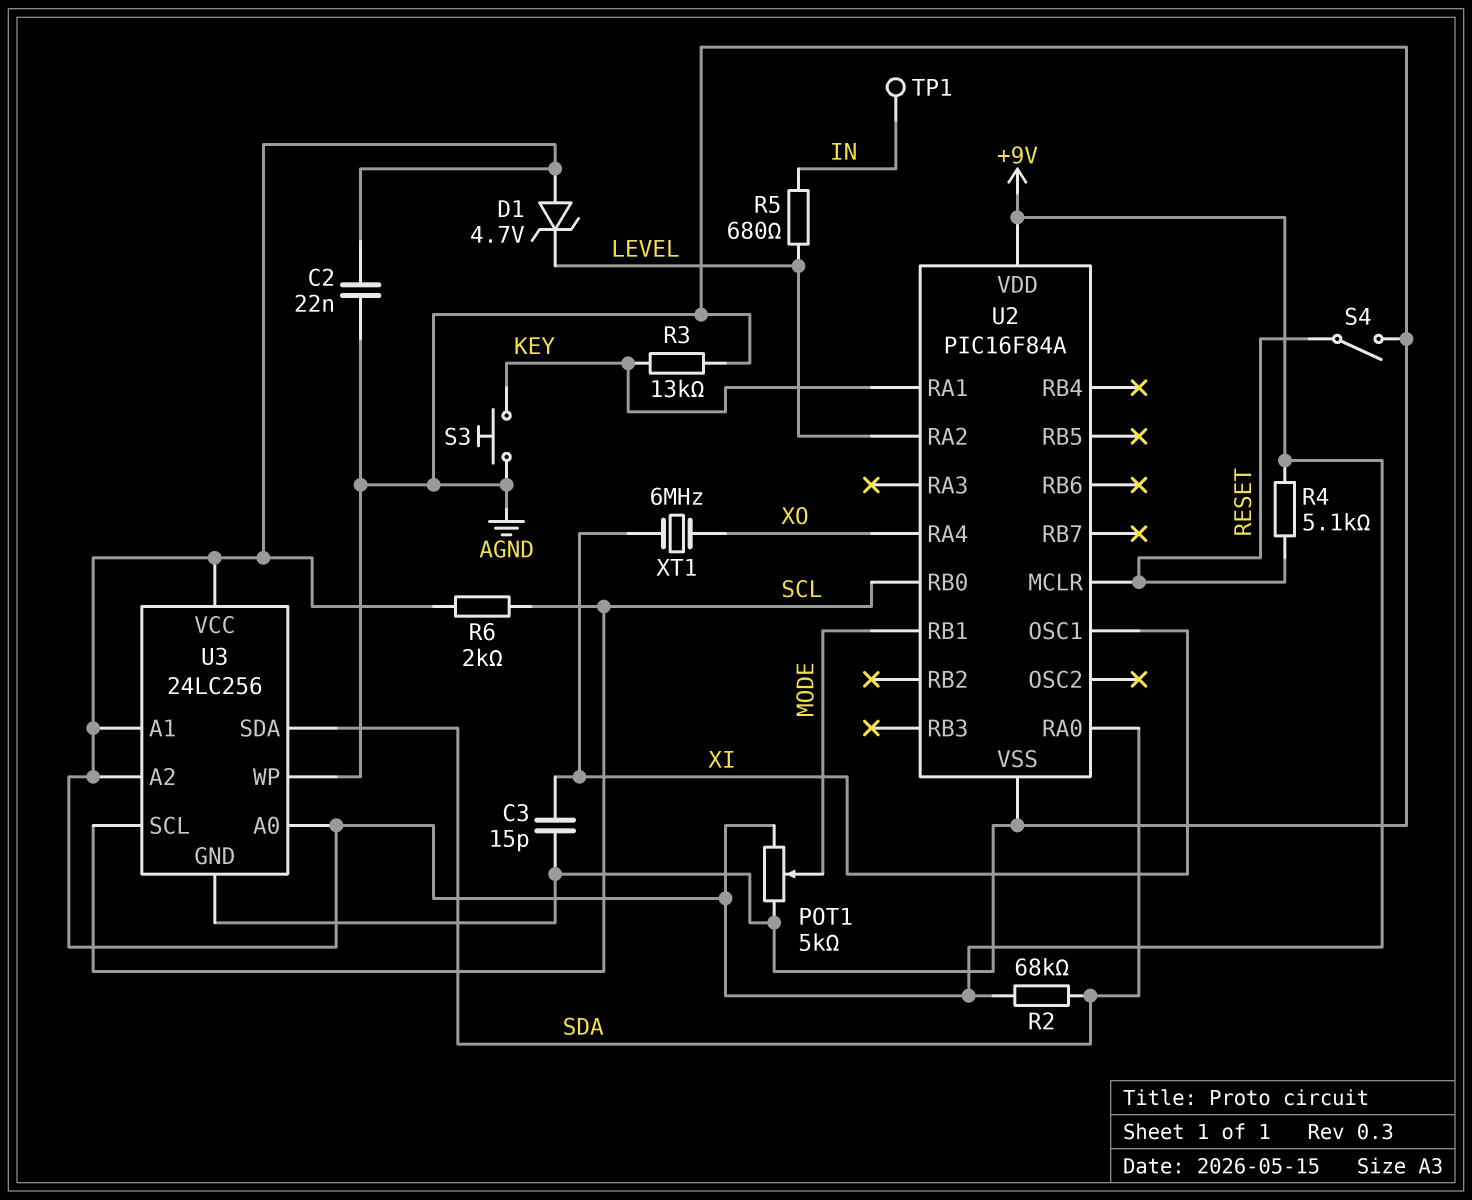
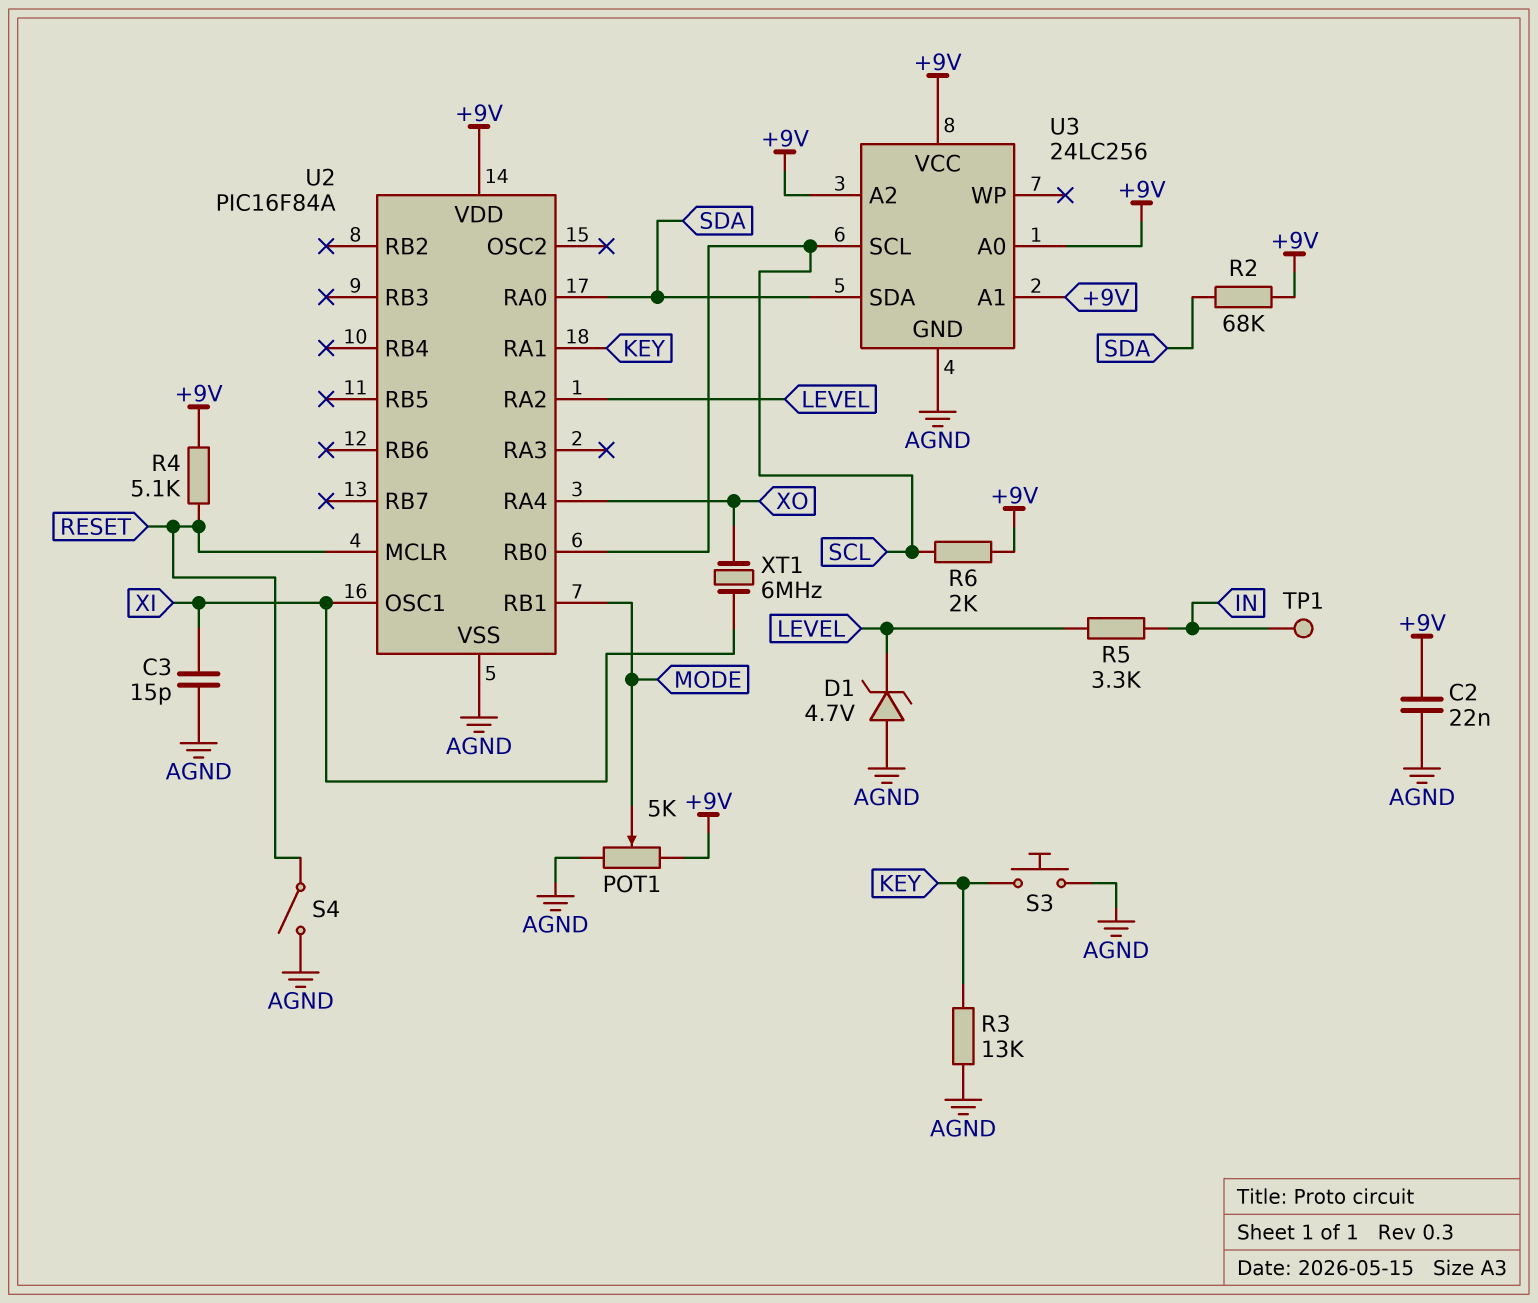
D1: zener 4.7V (A +9V, K LEVEL) -> zener 4.7V (A AGND, K LEVEL)
R5: 680 (IN, LEVEL) -> 3.3k (IN, LEVEL)
U3 pin WP: AGND -> none

